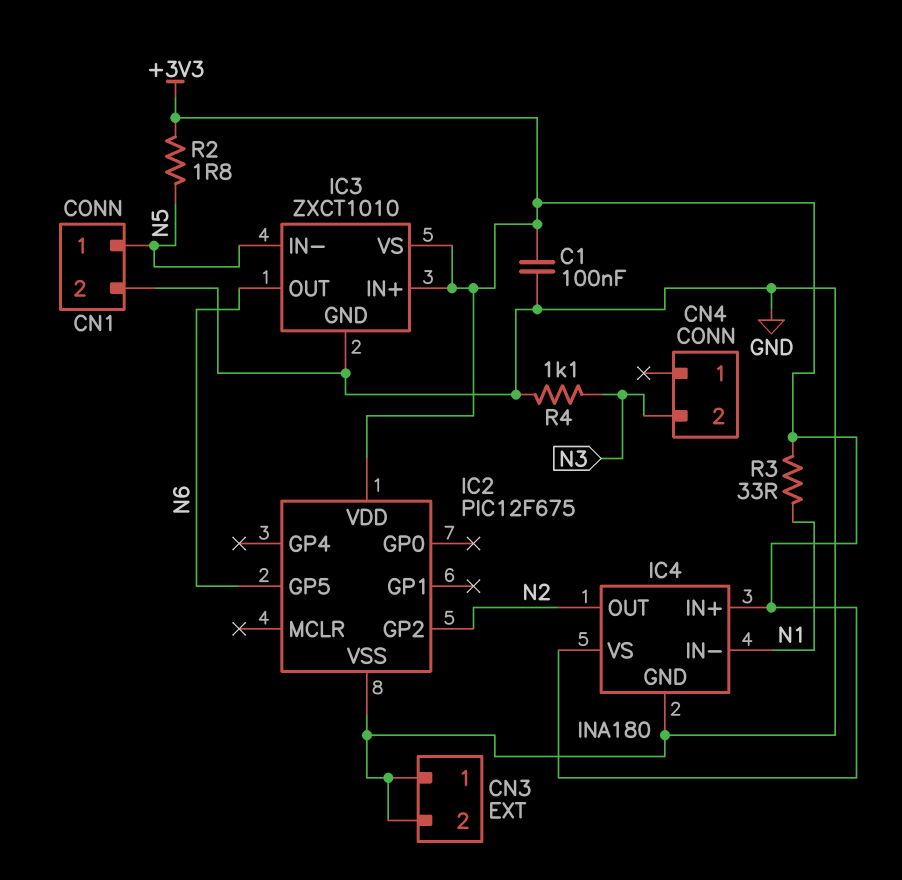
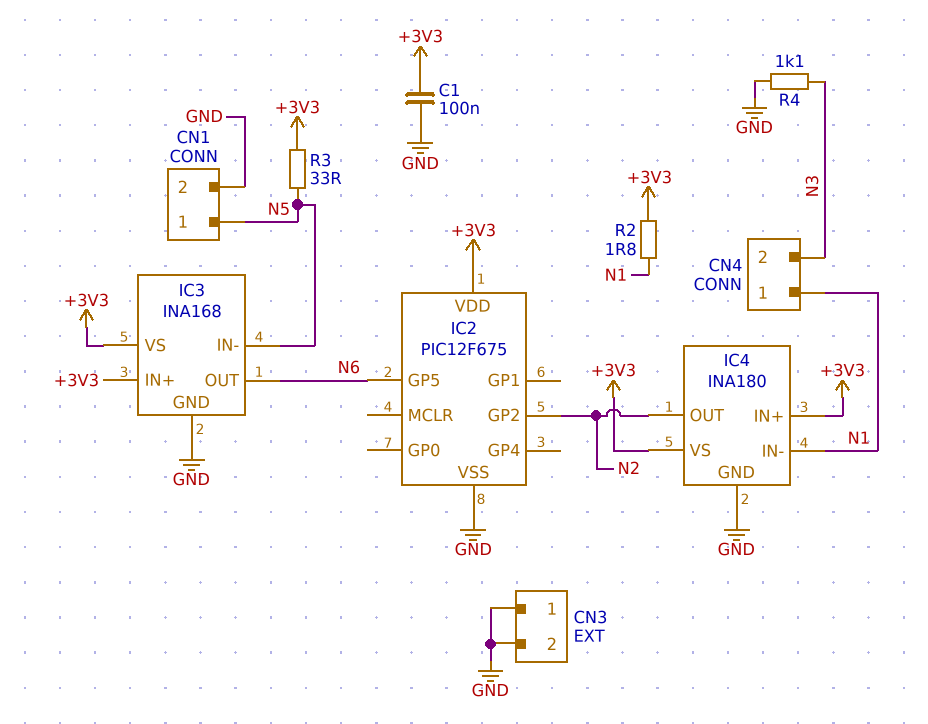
CN4 pin 1: none -> N1
IC3: ZXCT1010 -> INA168
R2: 1.8 (+3V3, N5) -> 1.8 (+3V3, N1)
R3: 33 (+3V3, N1) -> 33 (+3V3, N5)

